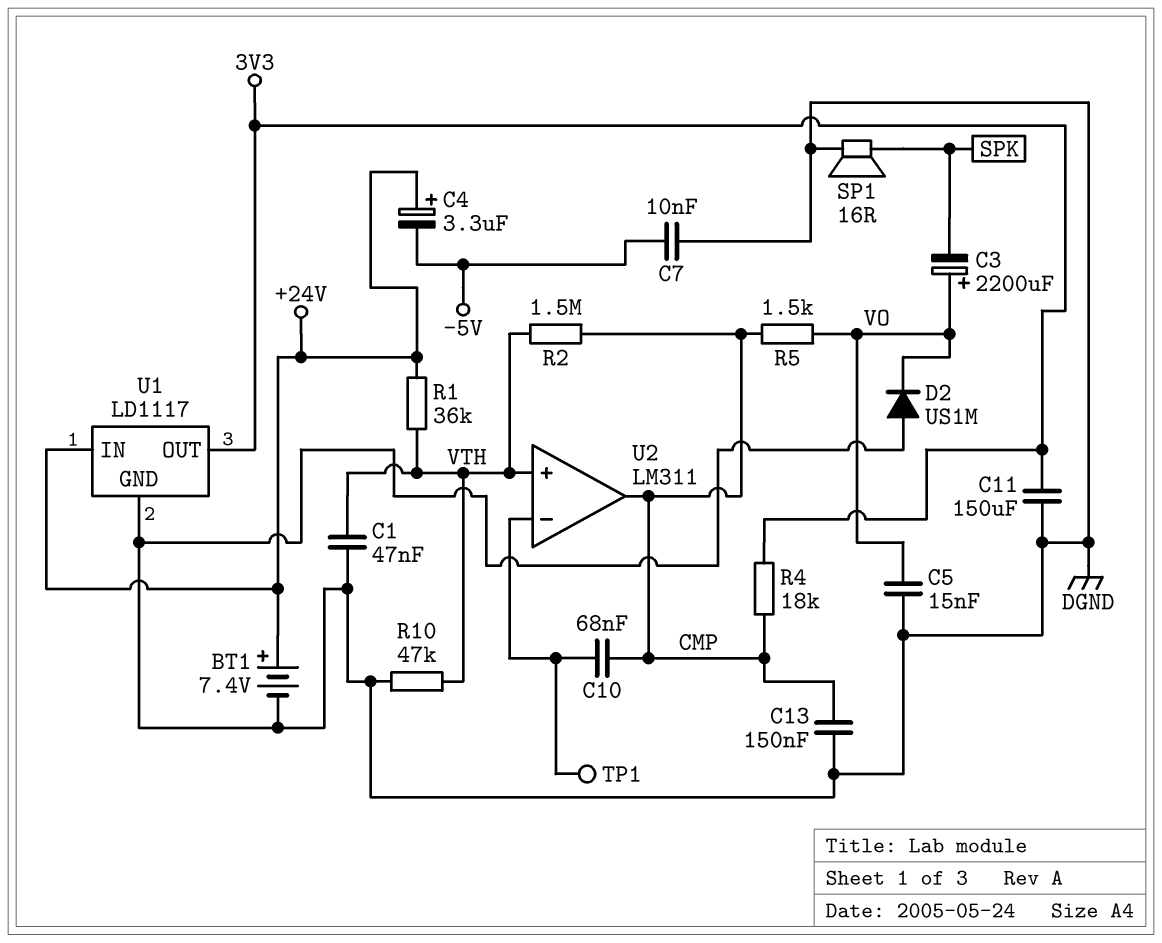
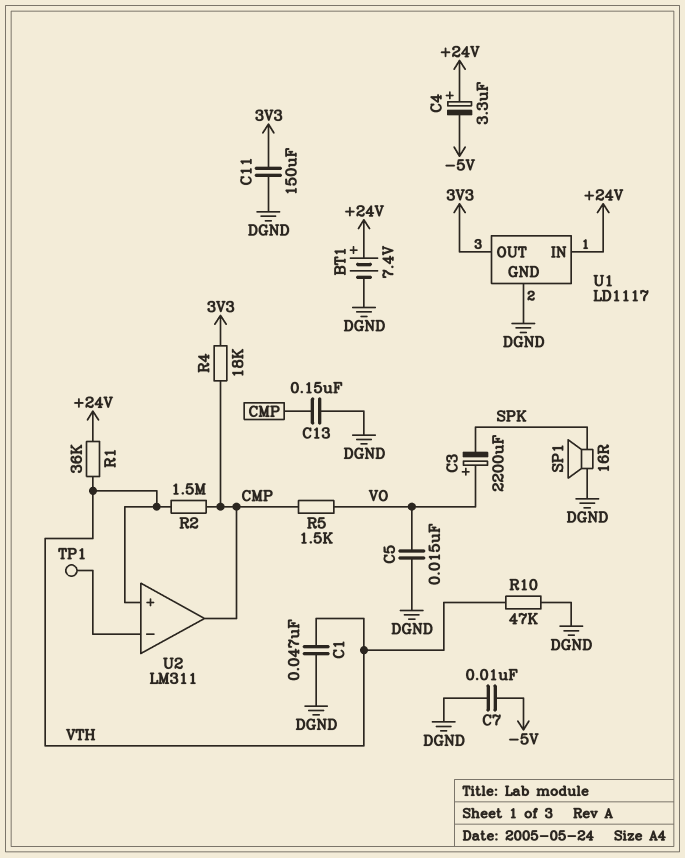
C10: 68nF (CMP, U2/in-) -> none
D2: diode US1M (A DGND, K VO) -> none

